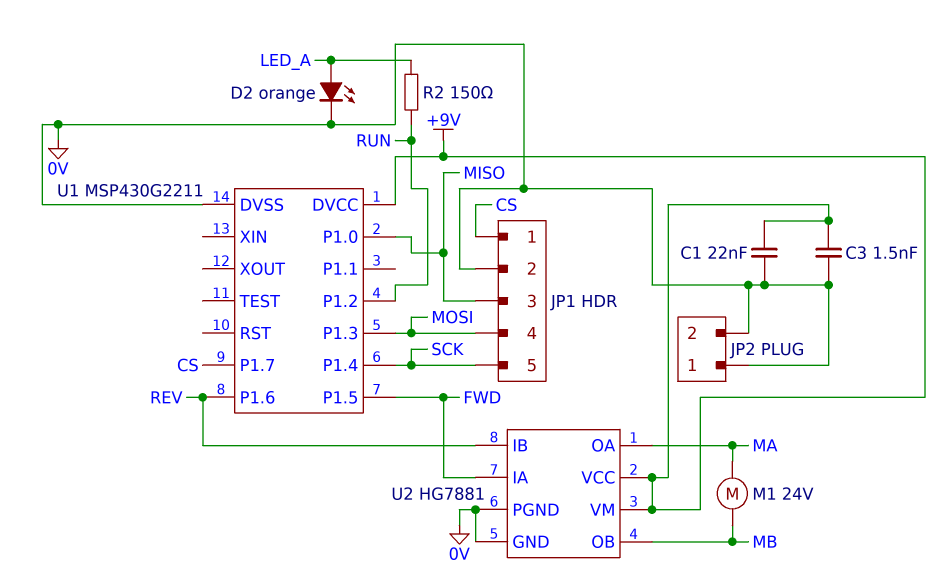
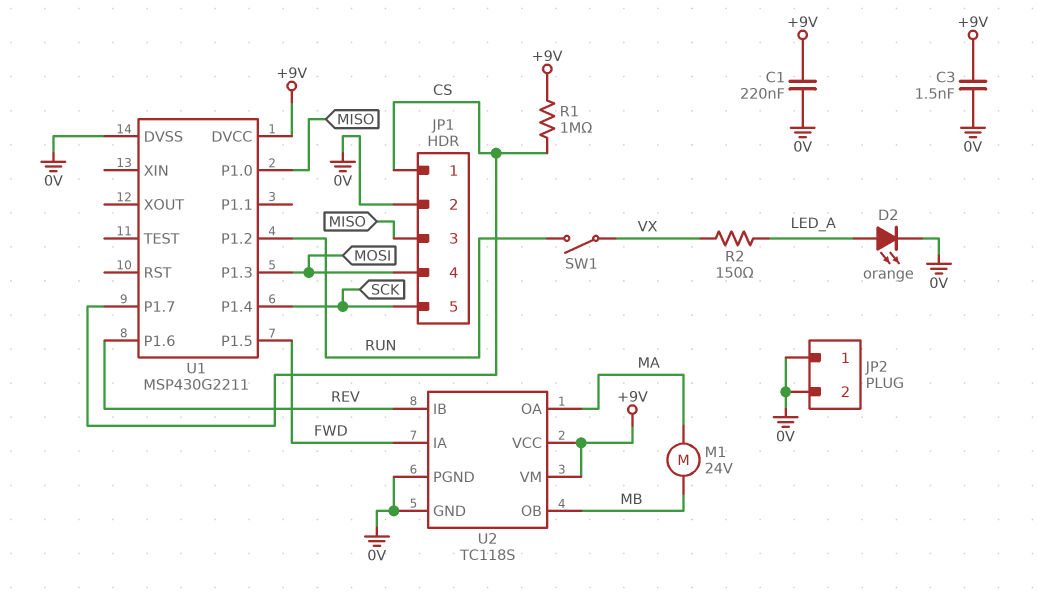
C1: 22nF (+9V, 0V) -> 220nF (+9V, 0V)
R1: none -> 1M (+9V, CS)
R2: 150 (LED_A, RUN) -> 150 (LED_A, VX)
SW1: none -> switch (RUN, VX)
U2: HG7881 -> TC118S

